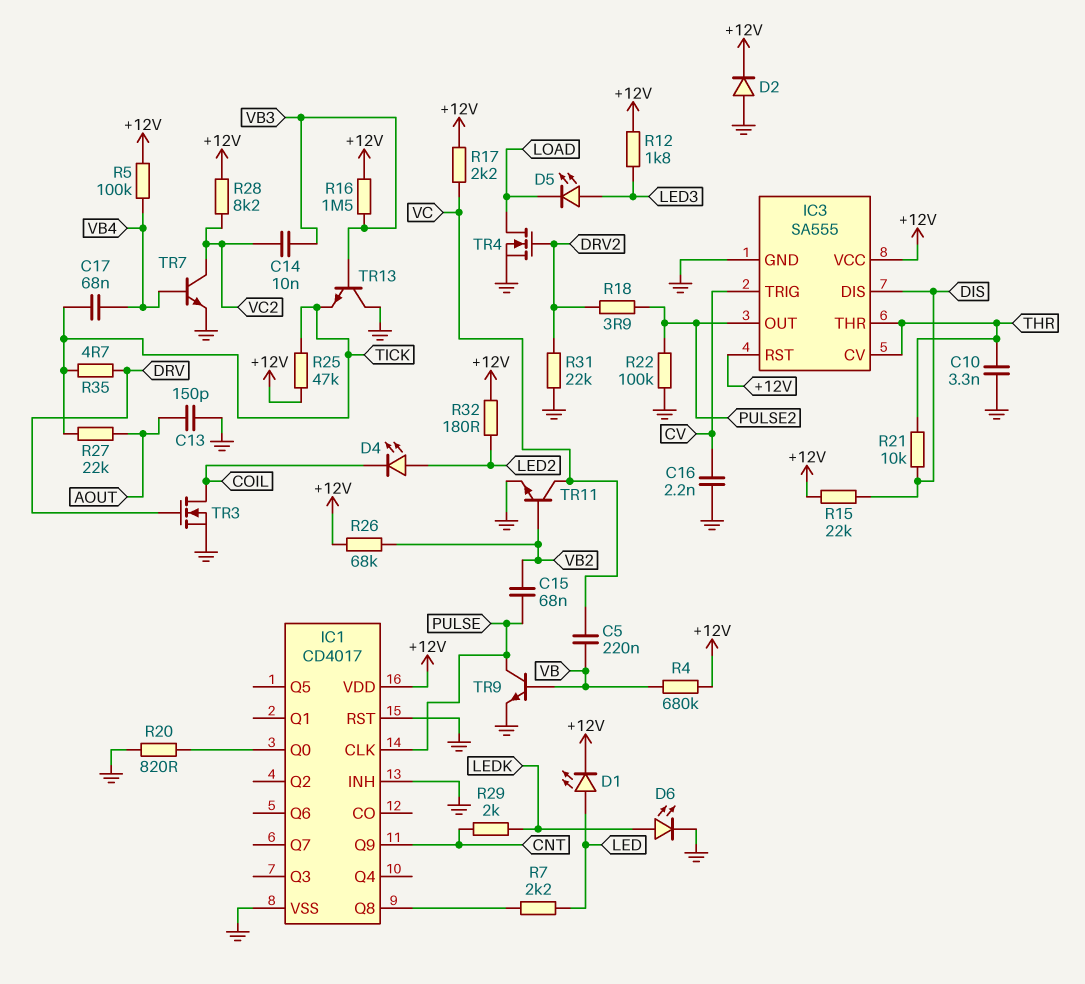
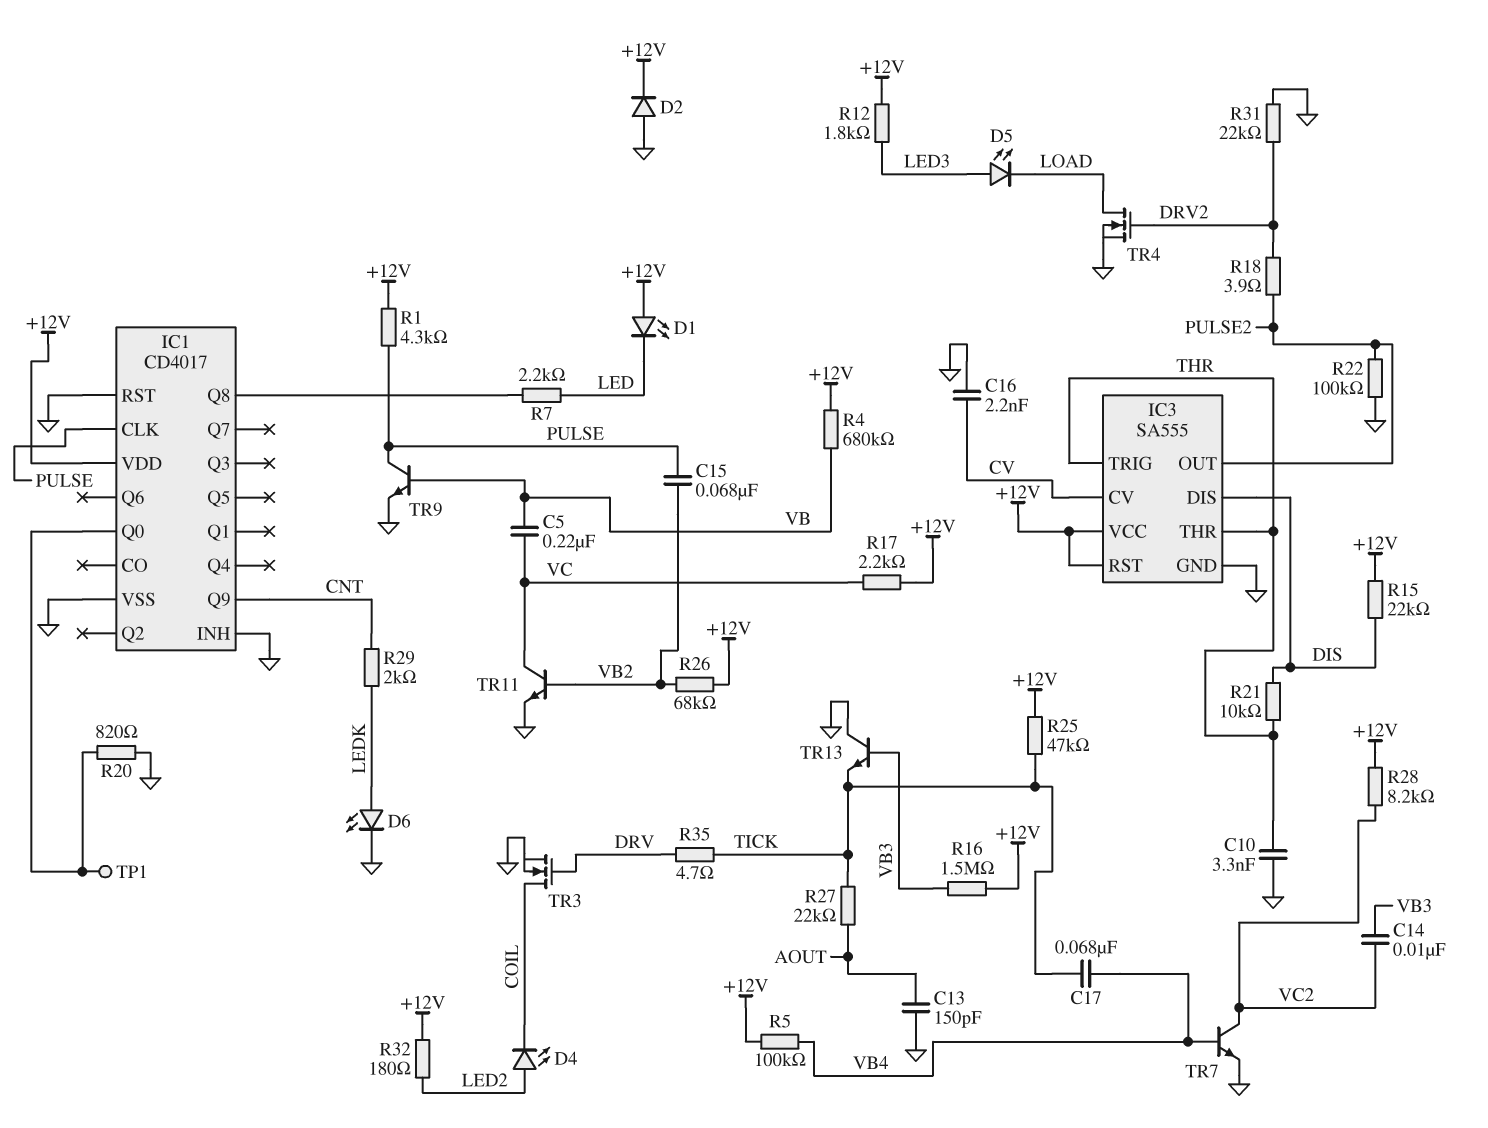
D1: LED (A LED, K +12V) -> LED (A +12V, K LED)
IC3 pin CV: THR -> CV
IC3 pin TRIG: CV -> THR
R1: none -> 4.3k (+12V, PULSE)
TP1: none -> test point (IC1/Q0)

